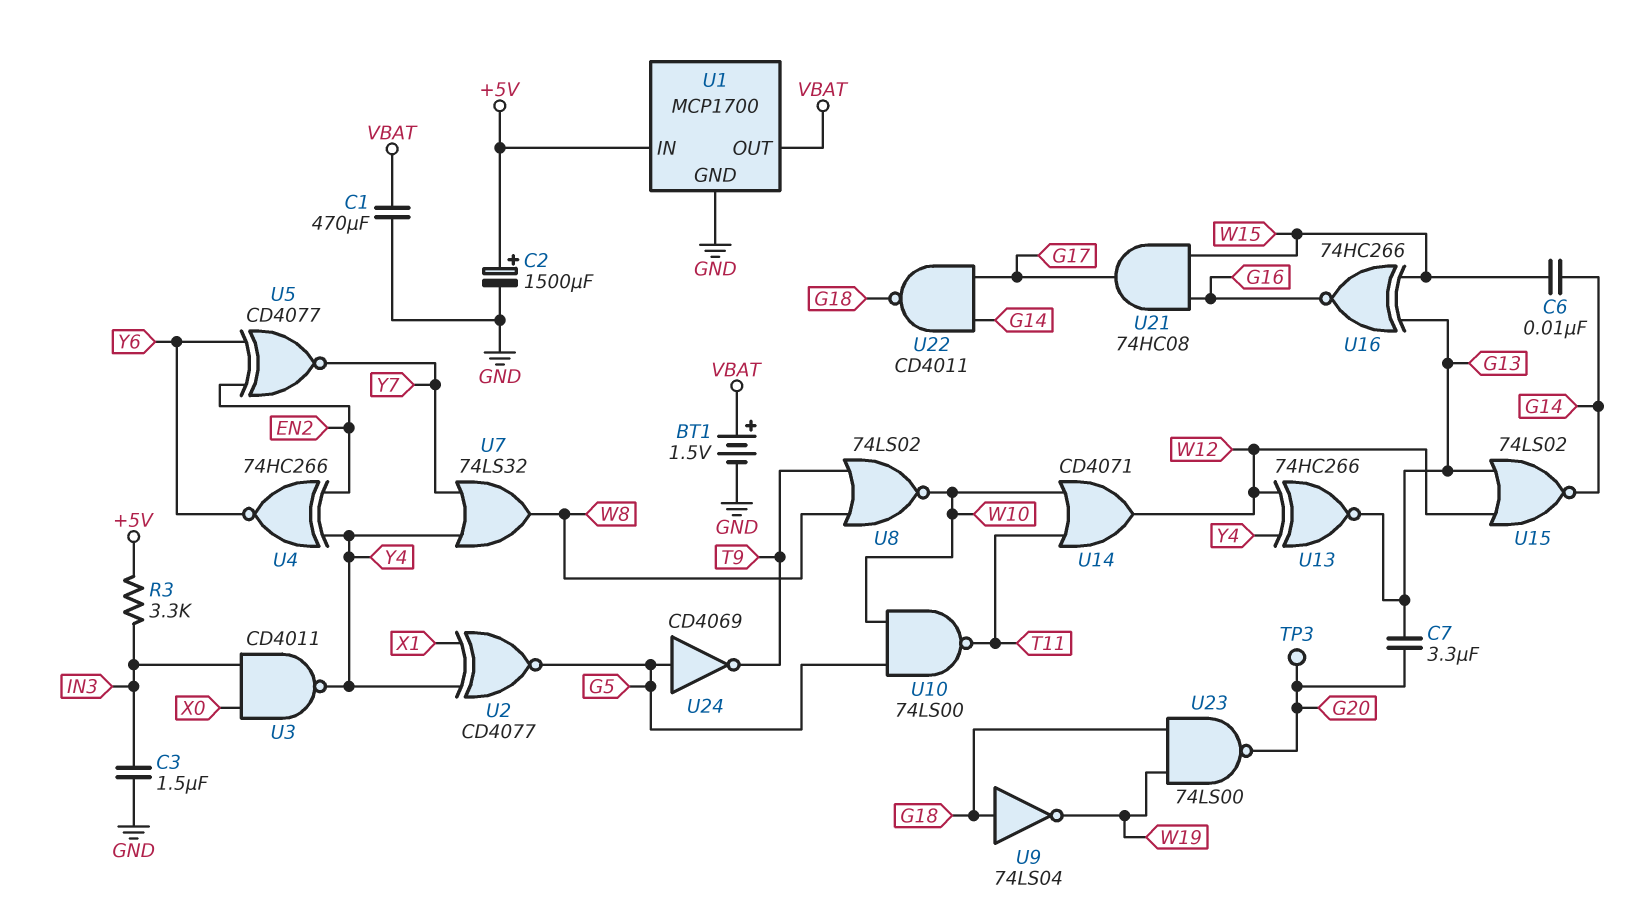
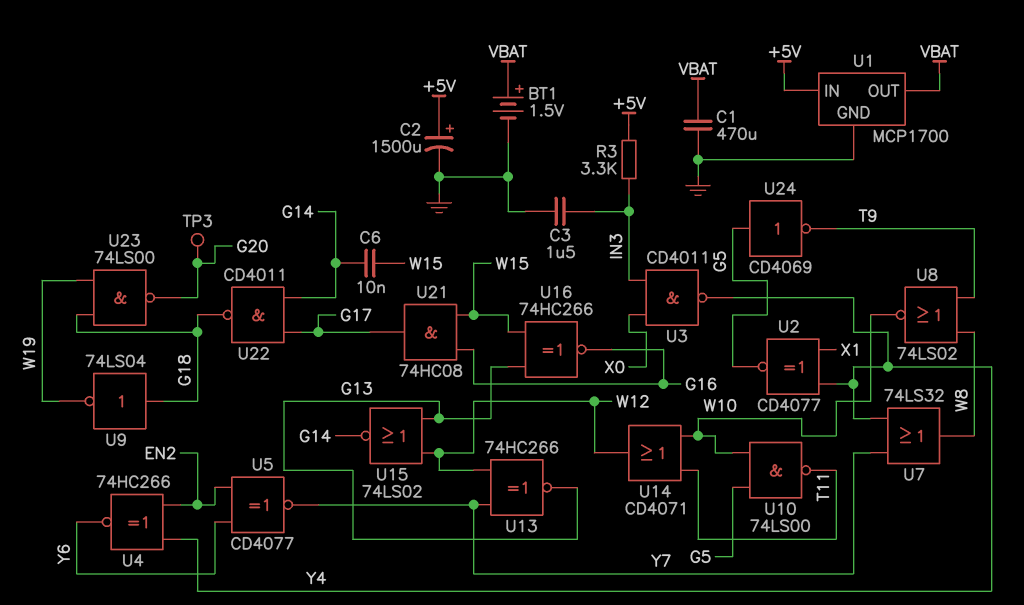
C7: 3.3uF (G13, G20) -> none
U13: XNOR 74HC266 (in W12, in Y4, out G13) -> XNOR 74HC266 (in W12, in Y7, out G13)

